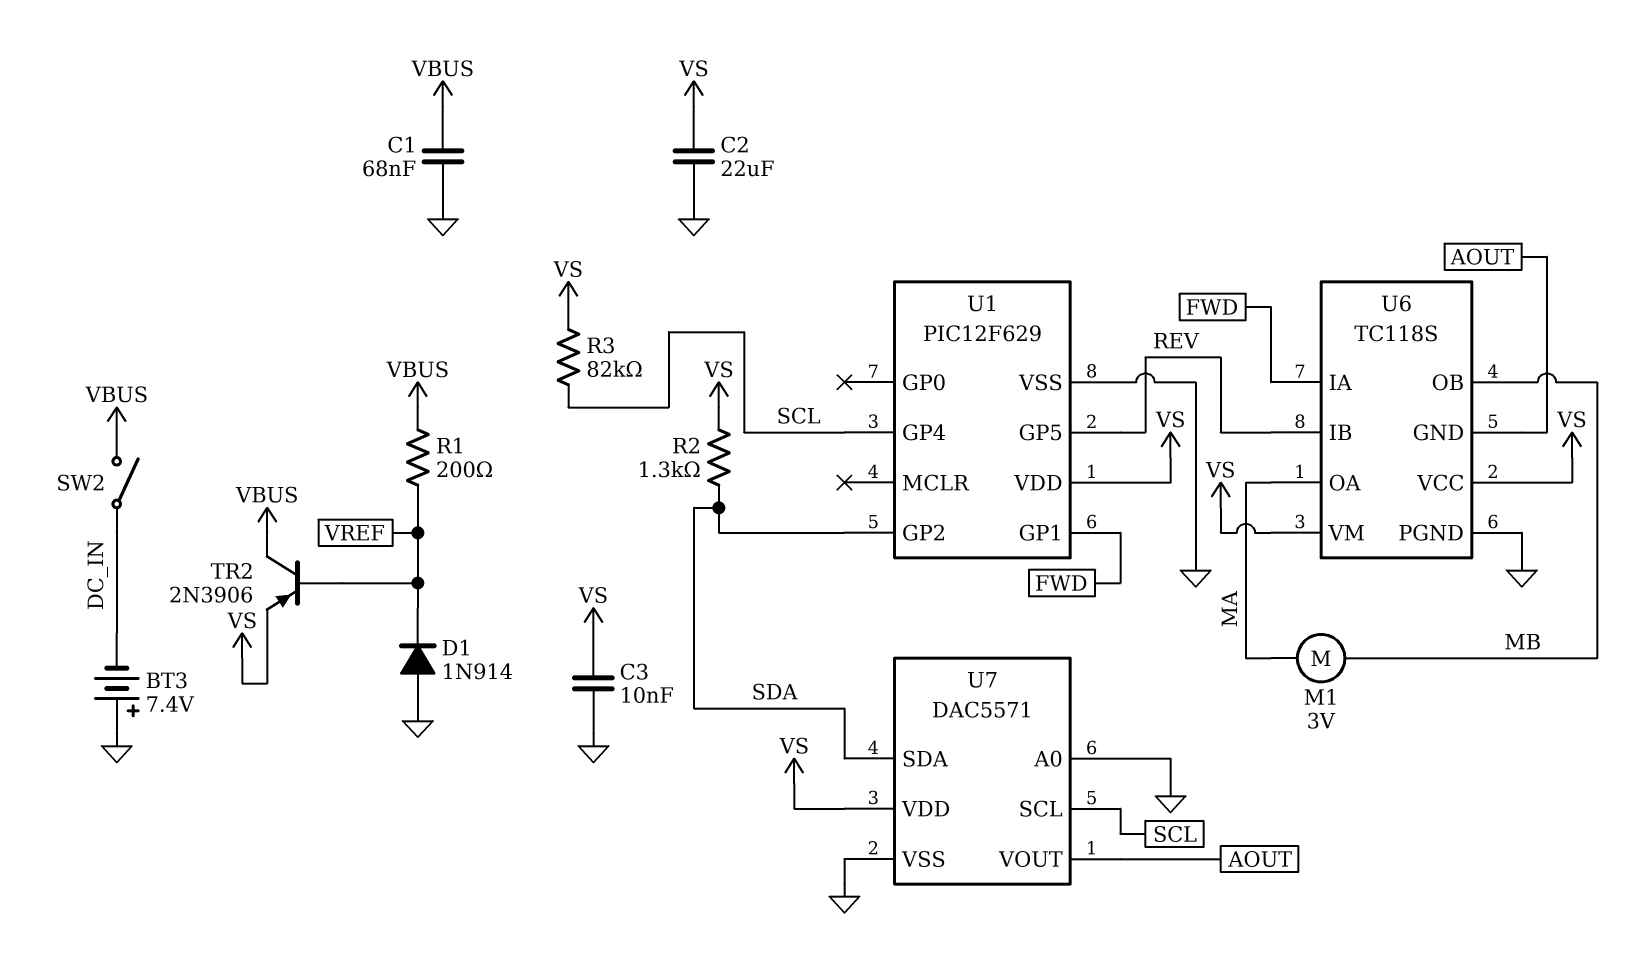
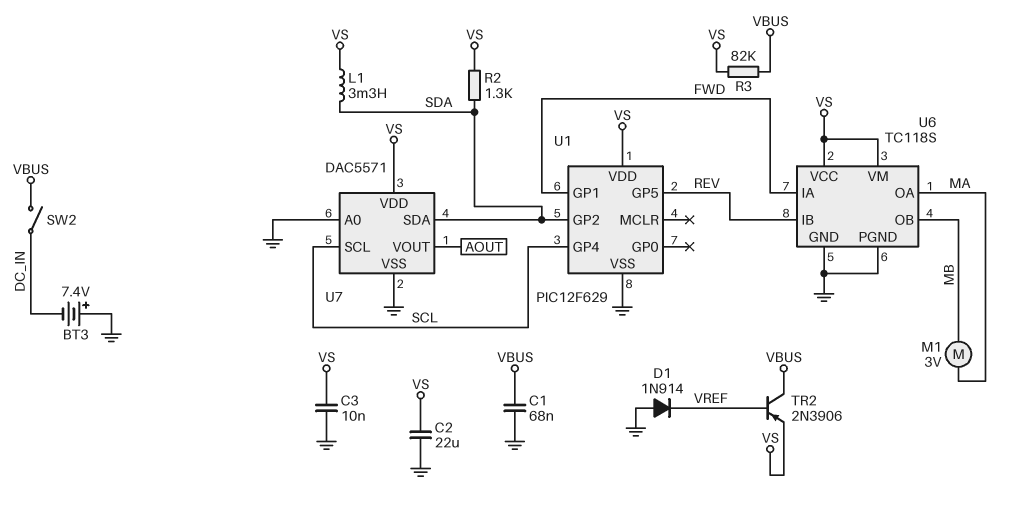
L1: none -> 3.3mH (SDA, VS)
R1: 200 (VBUS, VREF) -> none
R3: 82k (SCL, VS) -> 82k (VBUS, VS)
U6 pin GND: AOUT -> GND

